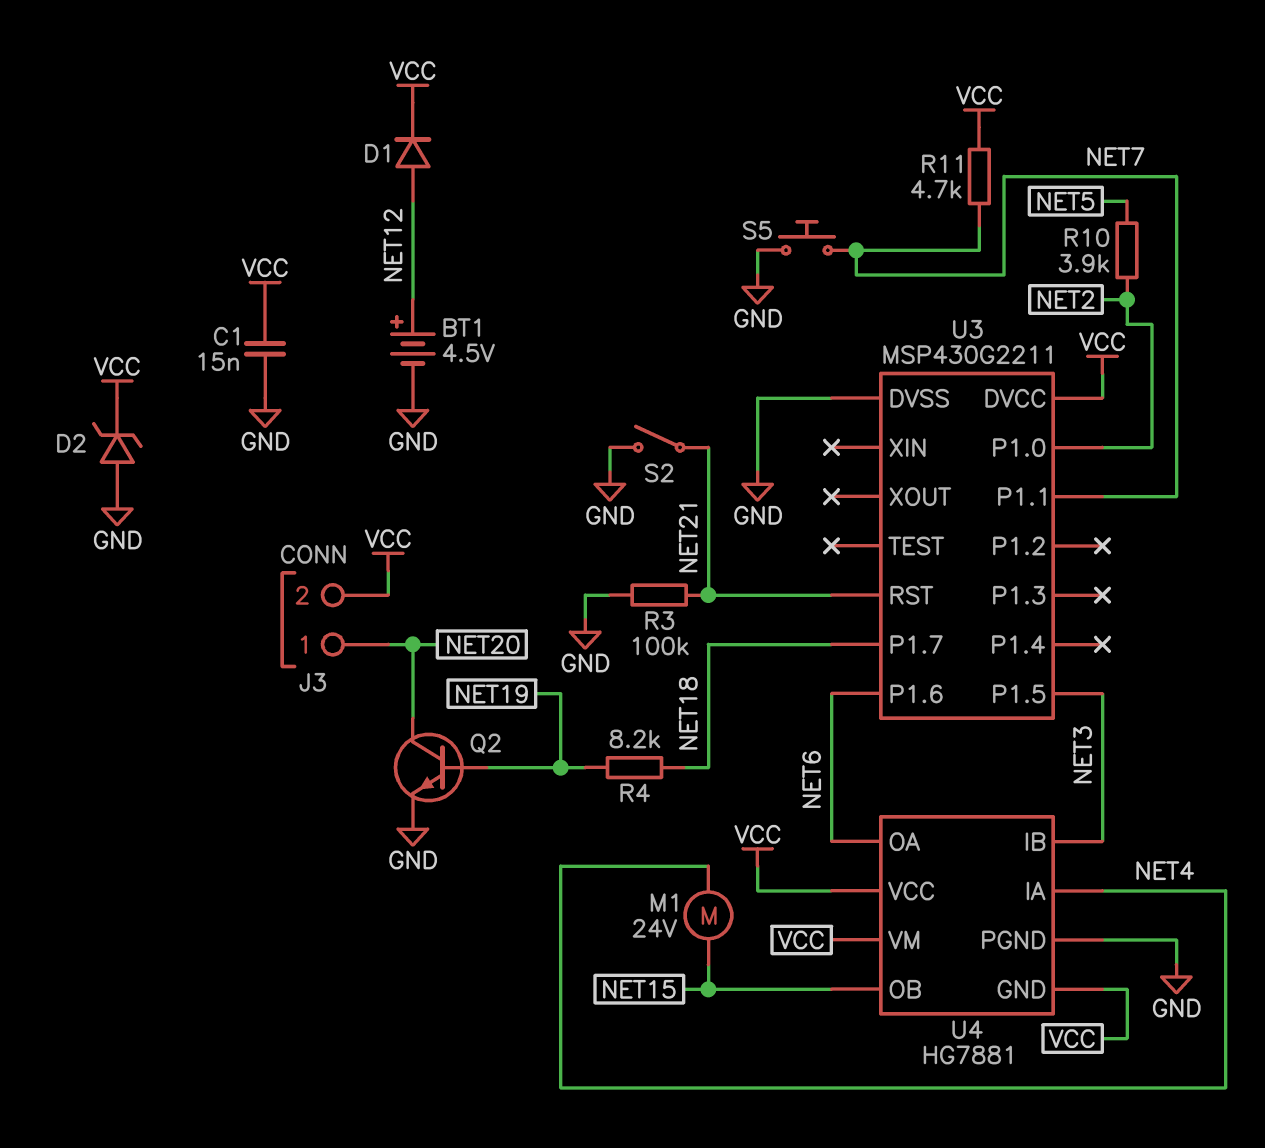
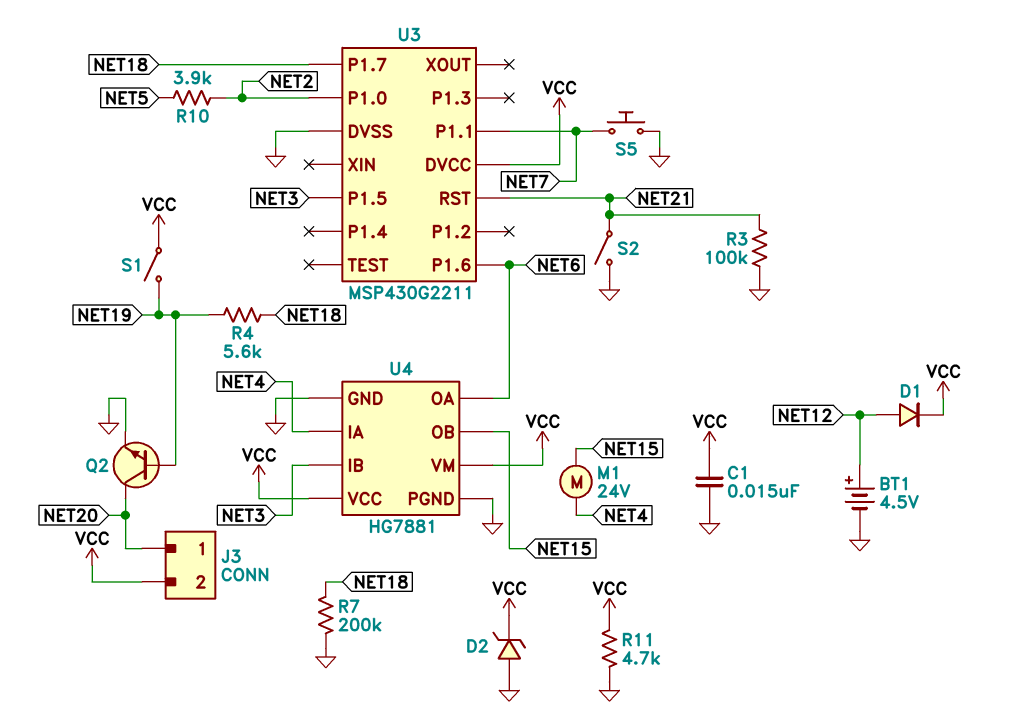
R4: 8.2k (NET18, NET19) -> 5.6k (NET18, NET19)
R7: none -> 200k (GND, NET18)
R11: 4.7k (NET7, VCC) -> 4.7k (GND, VCC)
S1: none -> switch (NET19, VCC)
U4 pin GND: VCC -> GND

